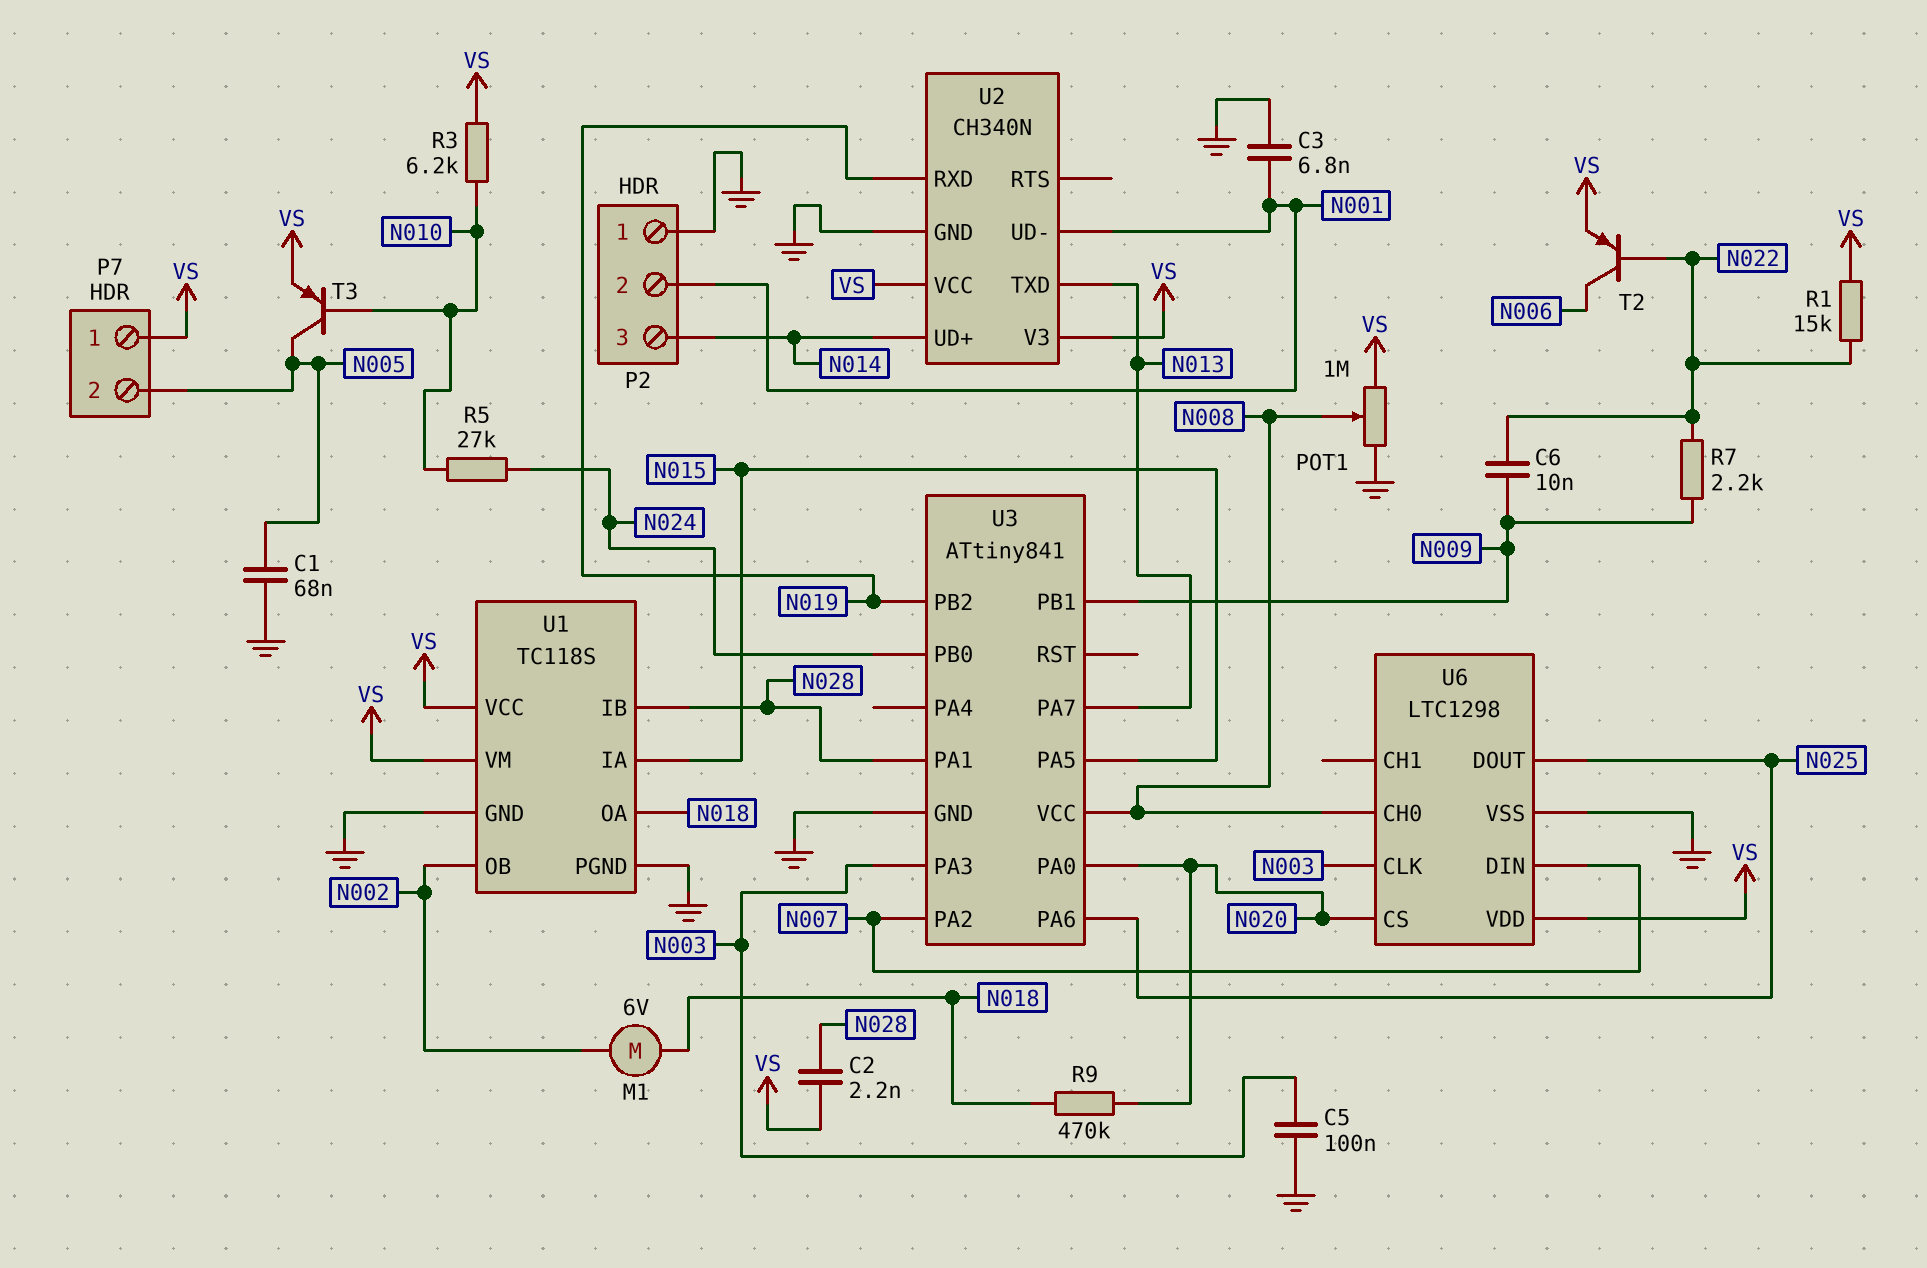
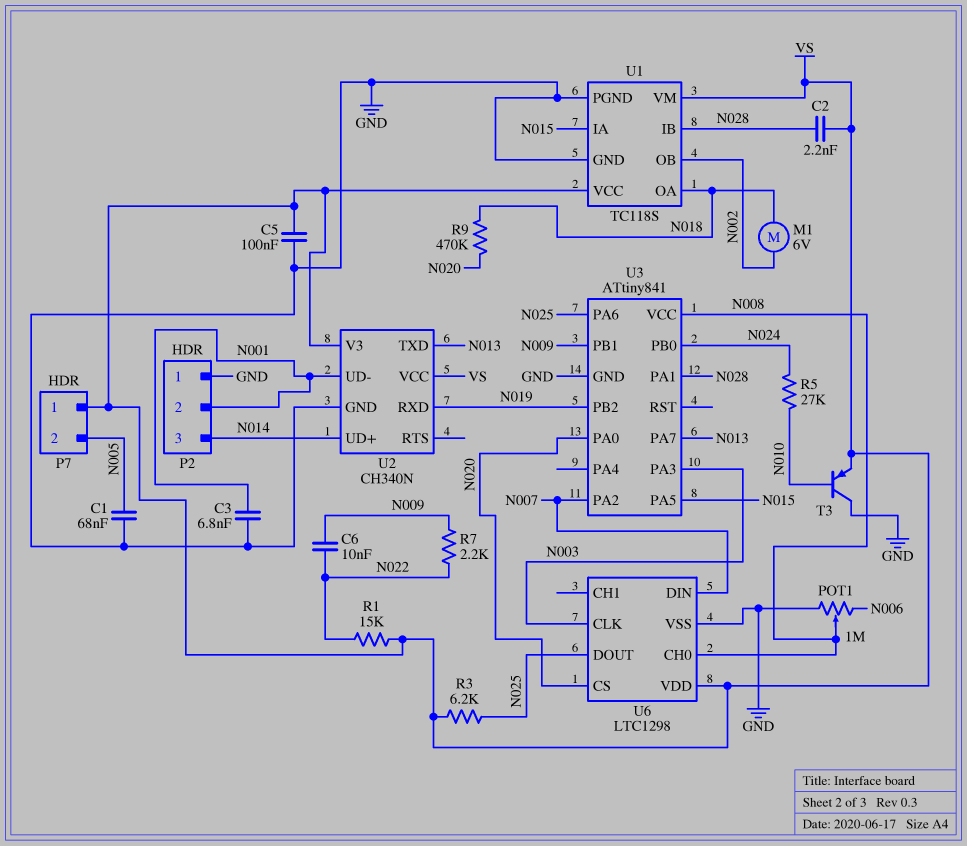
C5: 100nF (GND, N003) -> 100nF (GND, VS)
POT1: 1M (GND, VS, wiper N008) -> 1M (GND, N006, wiper N008)
R3: 6.2k (N010, VS) -> 6.2k (N025, VS)
T2: PNP (B N022, C N006, E VS) -> none
T3: PNP (B N010, C N005, E VS) -> PNP (B N010, C GND, E VS)

